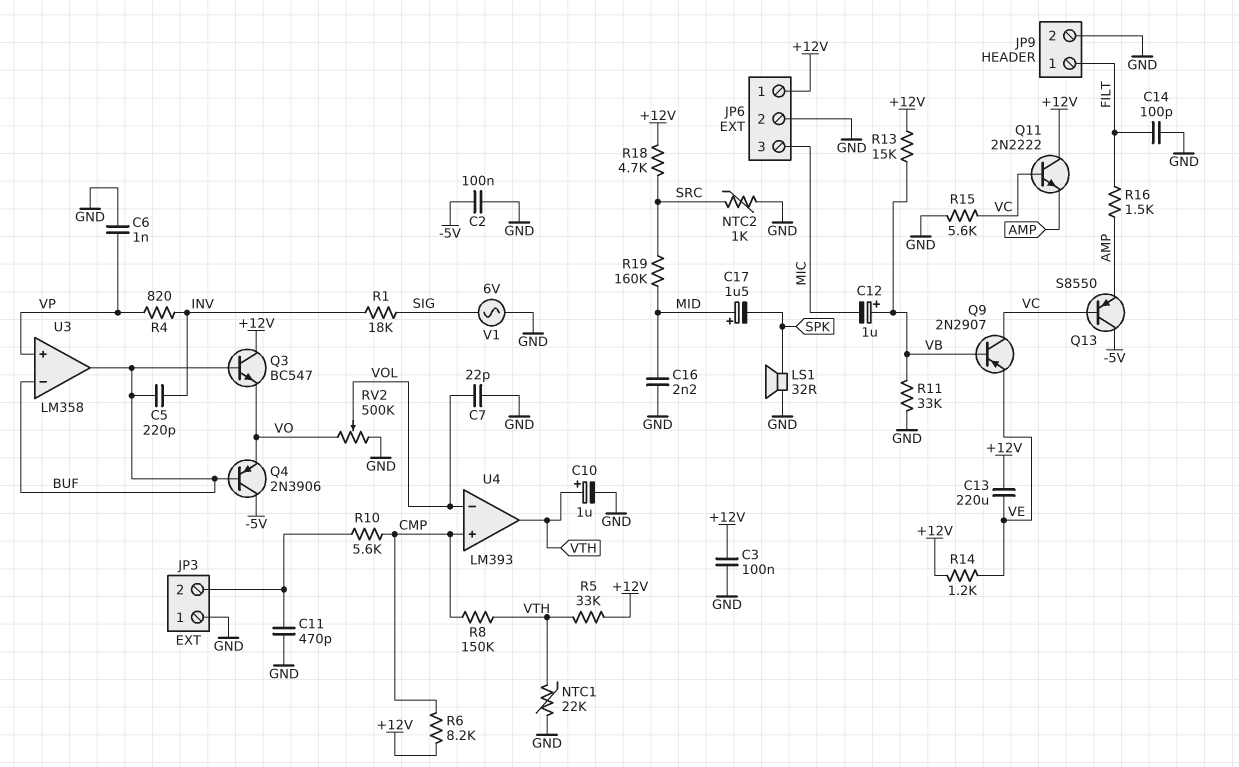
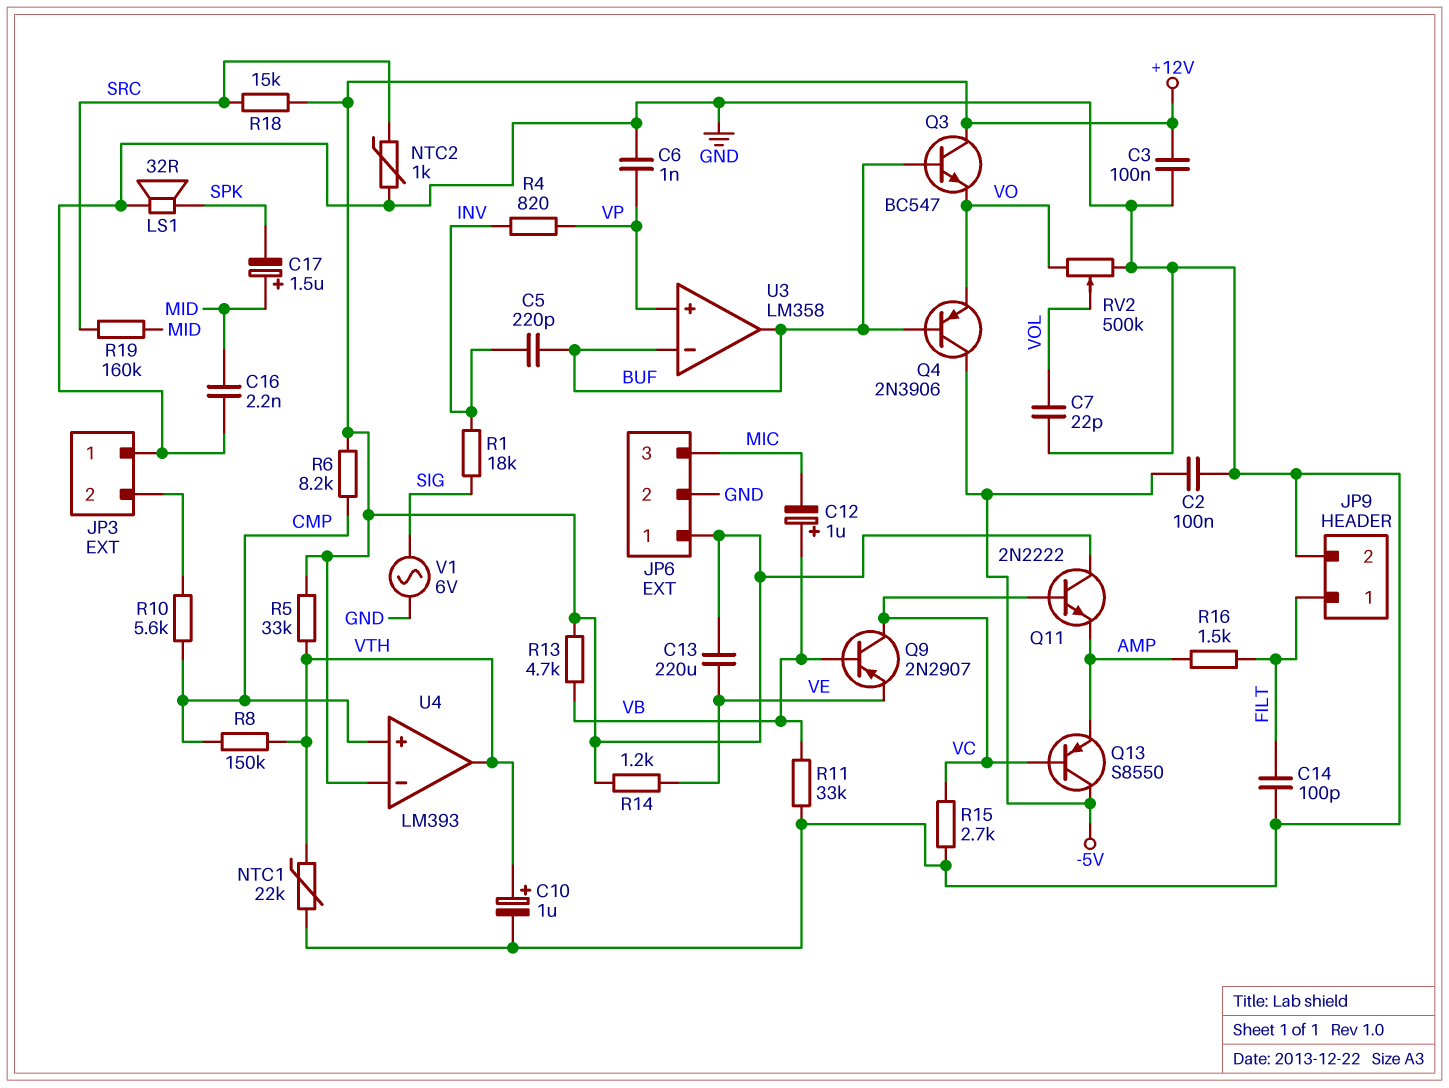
C11: 470pF (GND, JP3/2) -> none
R13: 15k (+12V, VB) -> 4.7k (+12V, VB)
R15: 5.6k (GND, VC) -> 2.7k (GND, VC)
R18: 4.7k (+12V, SRC) -> 15k (+12V, SRC)
U4 pin in-: VOL -> +12V

